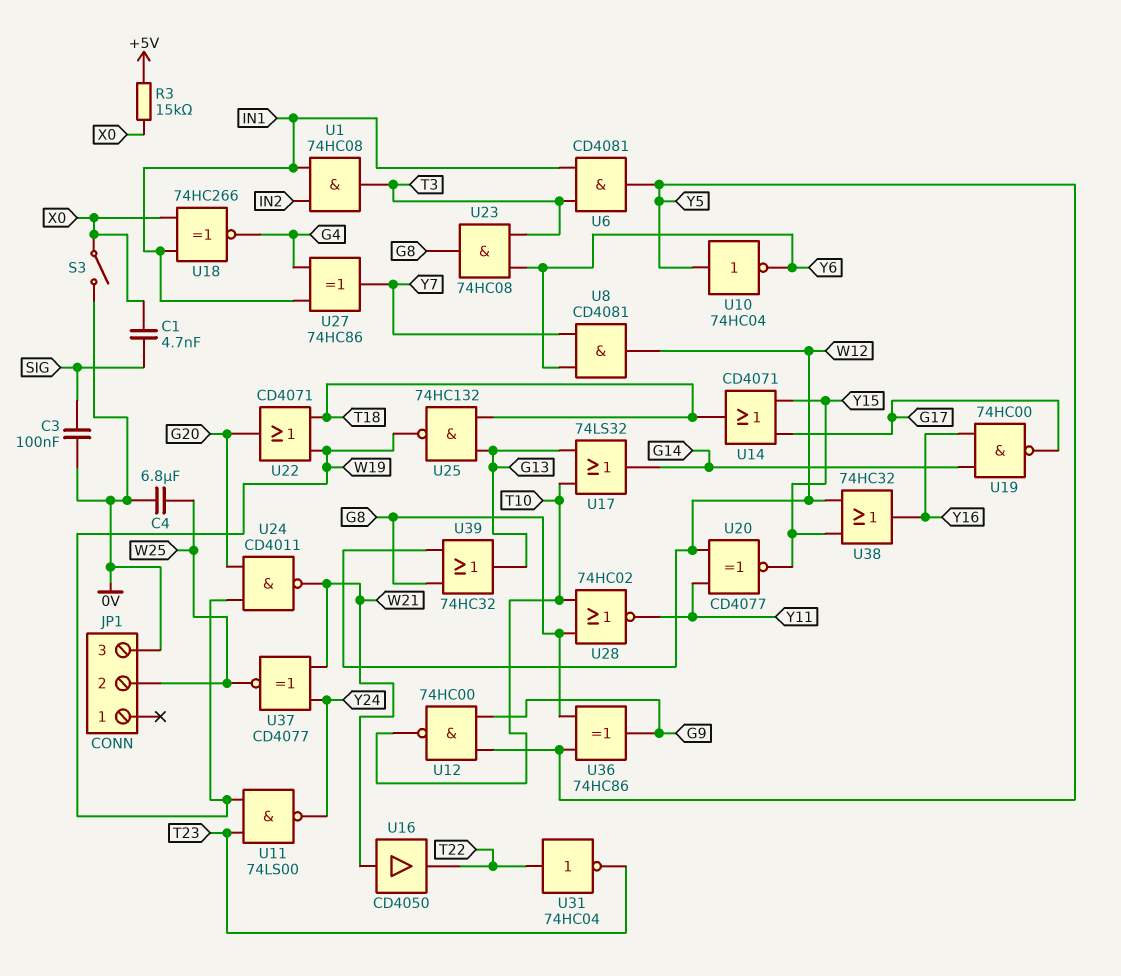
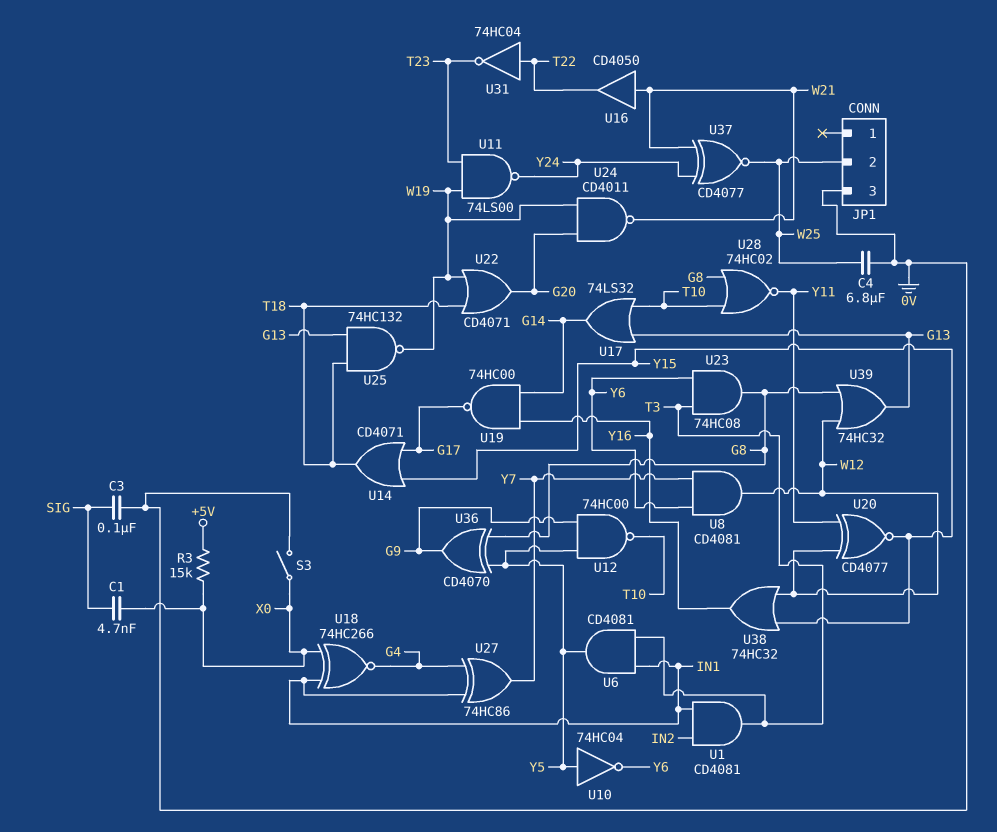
U1: AND 74HC08 (in IN1, in IN2, out T3) -> AND CD4081 (in IN1, in IN2, out T3)
U36: XOR 74HC86 (in G8, in Y5, out G9) -> XOR CD4070 (in G8, in Y5, out G9)

